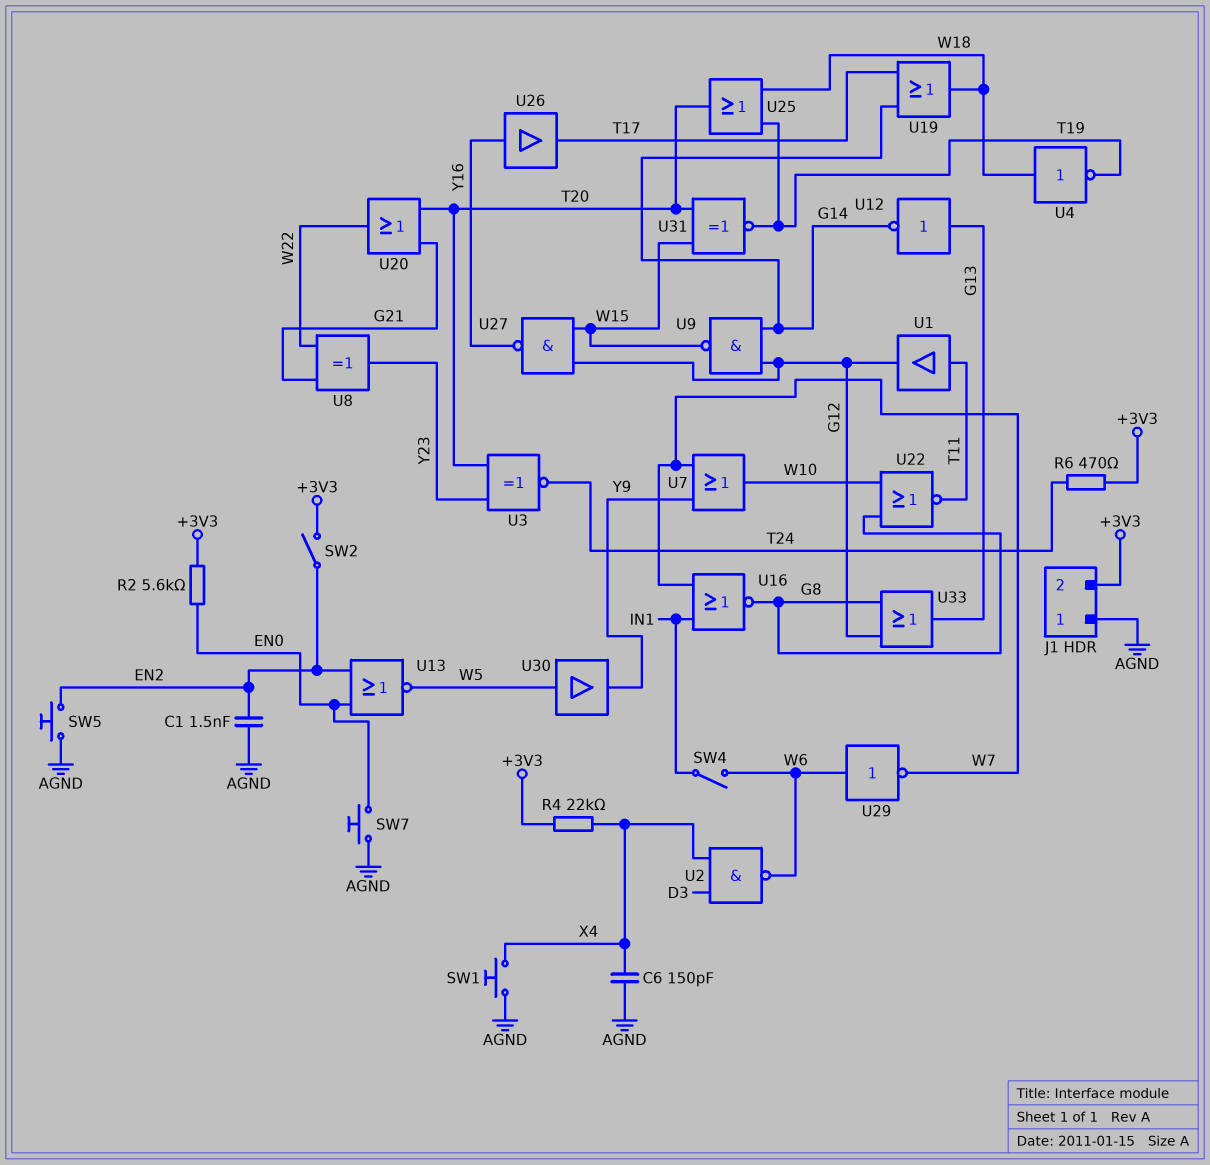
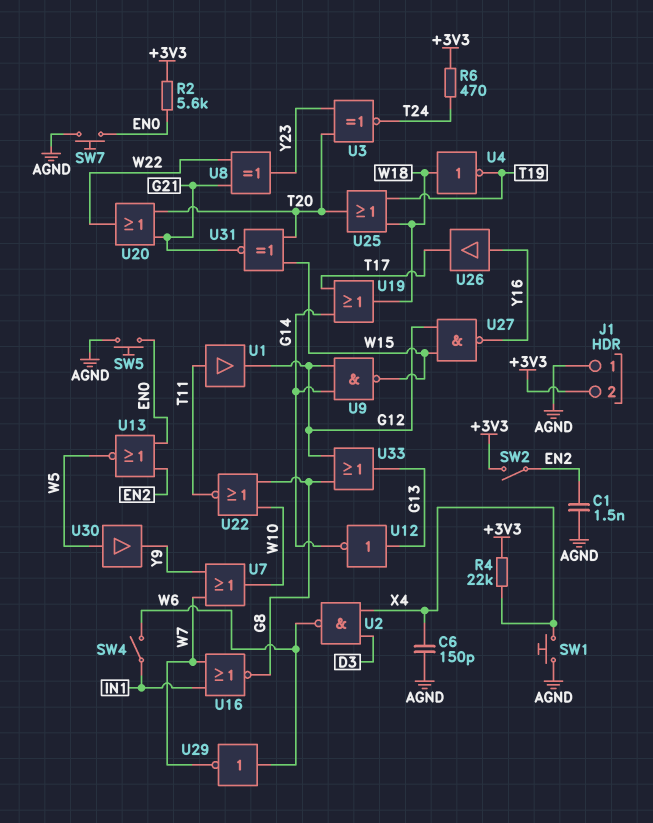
SW5: button (AGND, EN2) -> button (AGND, EN0)
U31: XNOR (in T20, in W15, out T19) -> XNOR (in T20, in W15, out G21)

